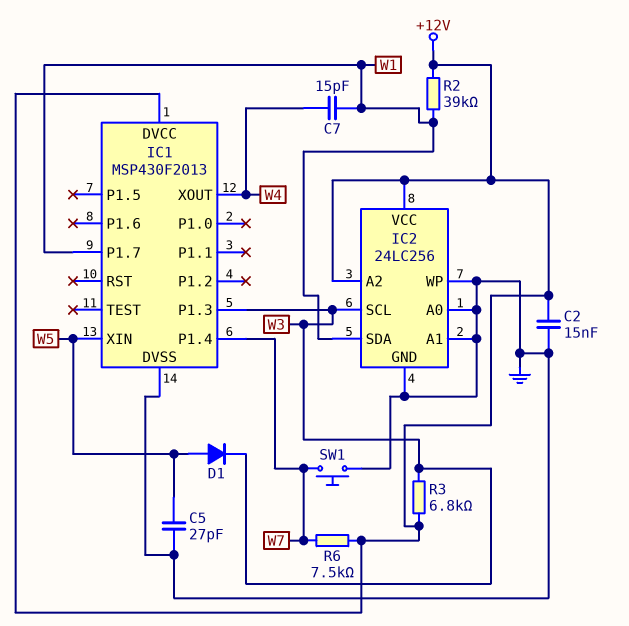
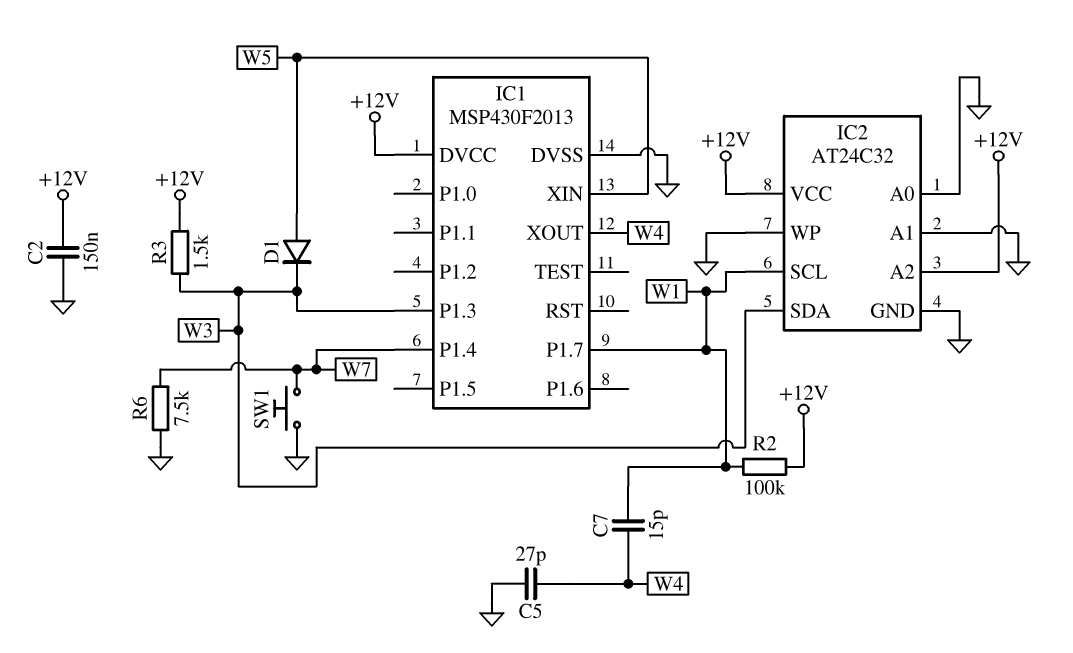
C2: 15nF (+12V, GND) -> 150nF (+12V, GND)
C5: 27pF (GND, W5) -> 27pF (GND, W4)
IC2: 24LC256 -> AT24C32
IC2 pin SCL: W3 -> W1
IC2 pin SDA: W1 -> W3
R2: 39k (+12V, W1) -> 100k (+12V, W1)
R3: 6.8k (+12V, W3) -> 1.5k (+12V, W3)
R6: 7.5k (+12V, W7) -> 7.5k (GND, W7)

